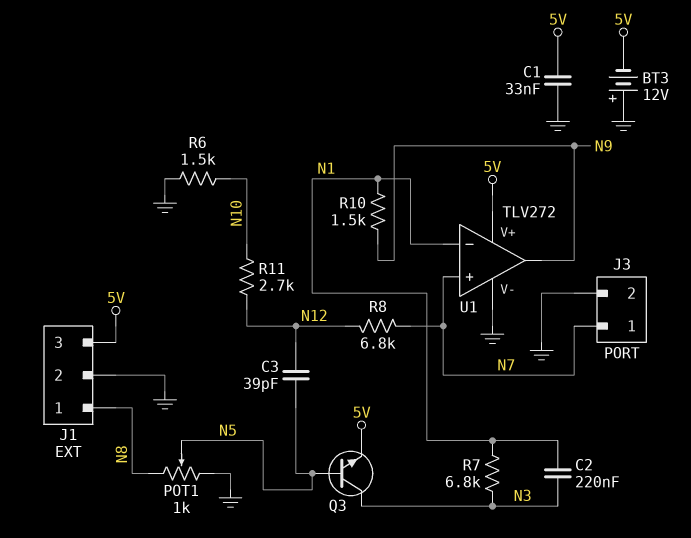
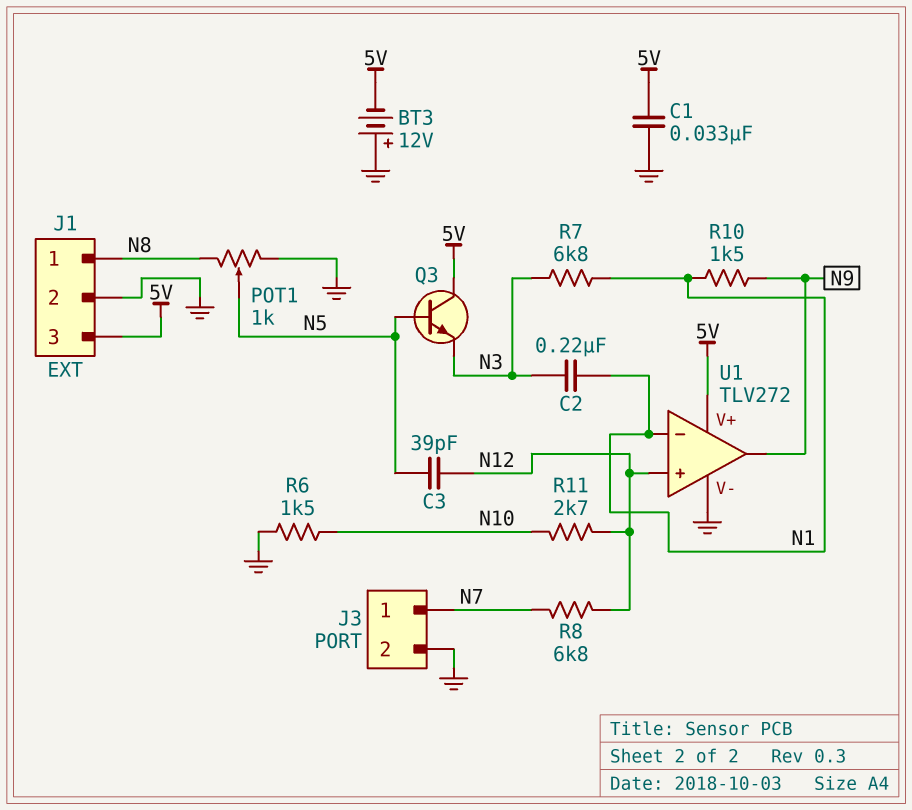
Q3: NPN (B N5, C N3, E 5V) -> NPN (B N5, C 5V, E N3)
U1 pin in+: N7 -> N12

